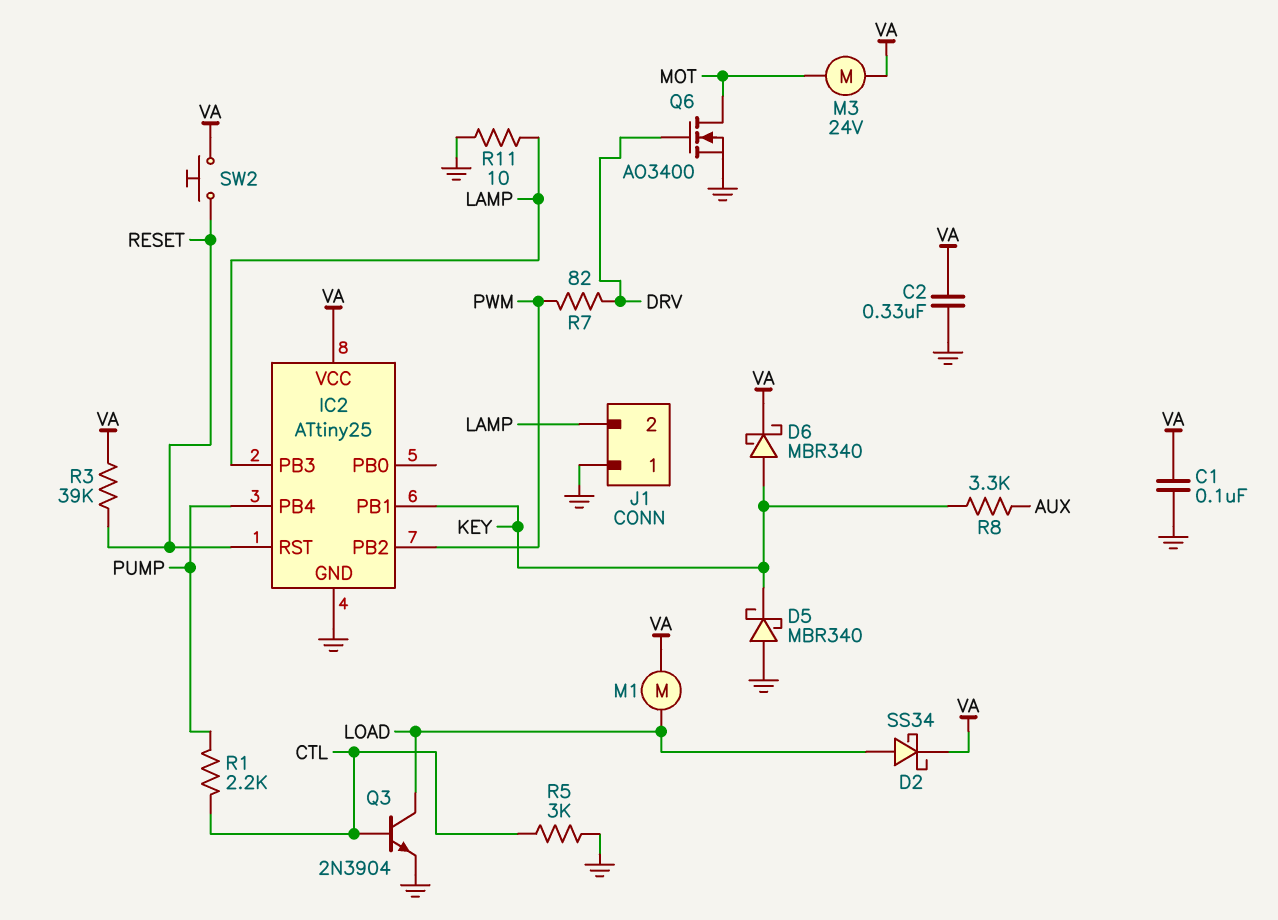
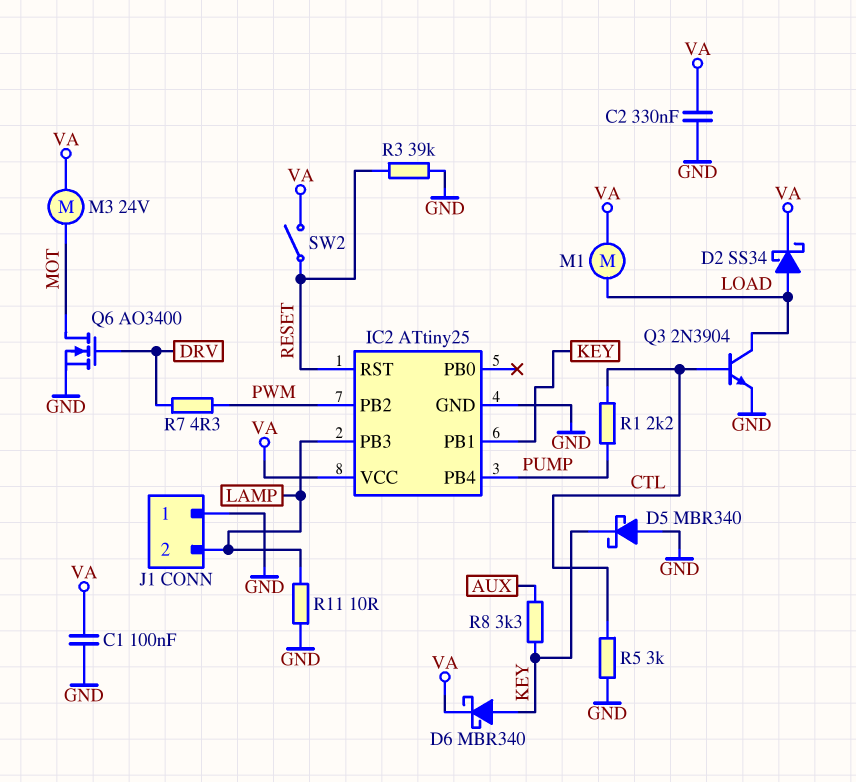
R3: 39k (RESET, VA) -> 39k (GND, RESET)
R7: 82 (DRV, PWM) -> 4.3 (DRV, PWM)
SW2: button (RESET, VA) -> switch (RESET, VA)

